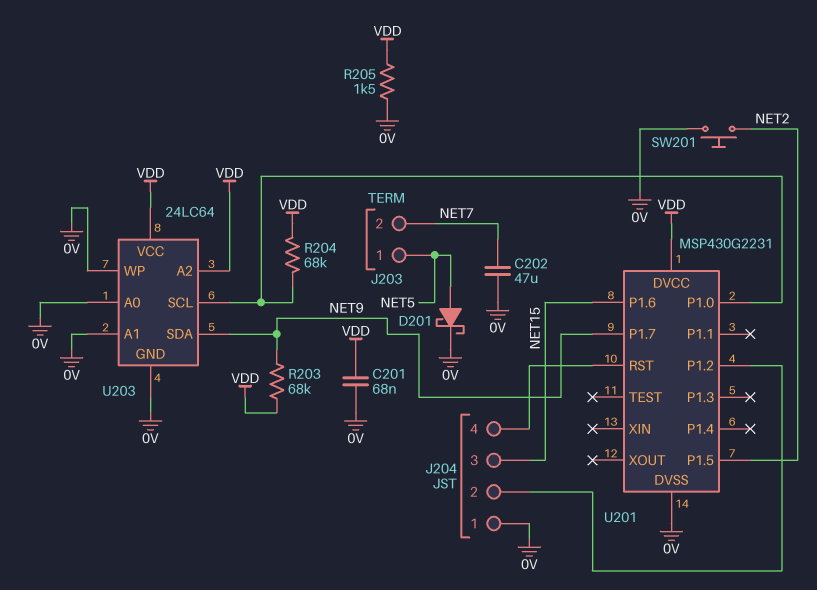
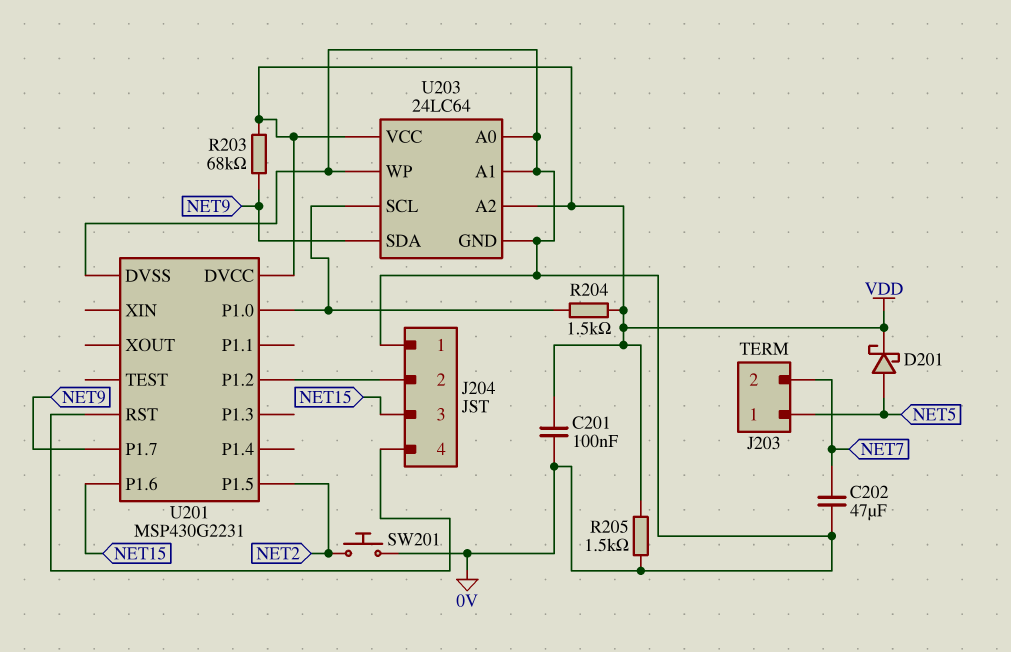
C201: 68nF (0V, VDD) -> 100nF (0V, VDD)
D201: schottky (A NET5, K 0V) -> schottky (A NET5, K VDD)
R204: 68k (U201/P1.0, VDD) -> 1.5k (U201/P1.0, VDD)

